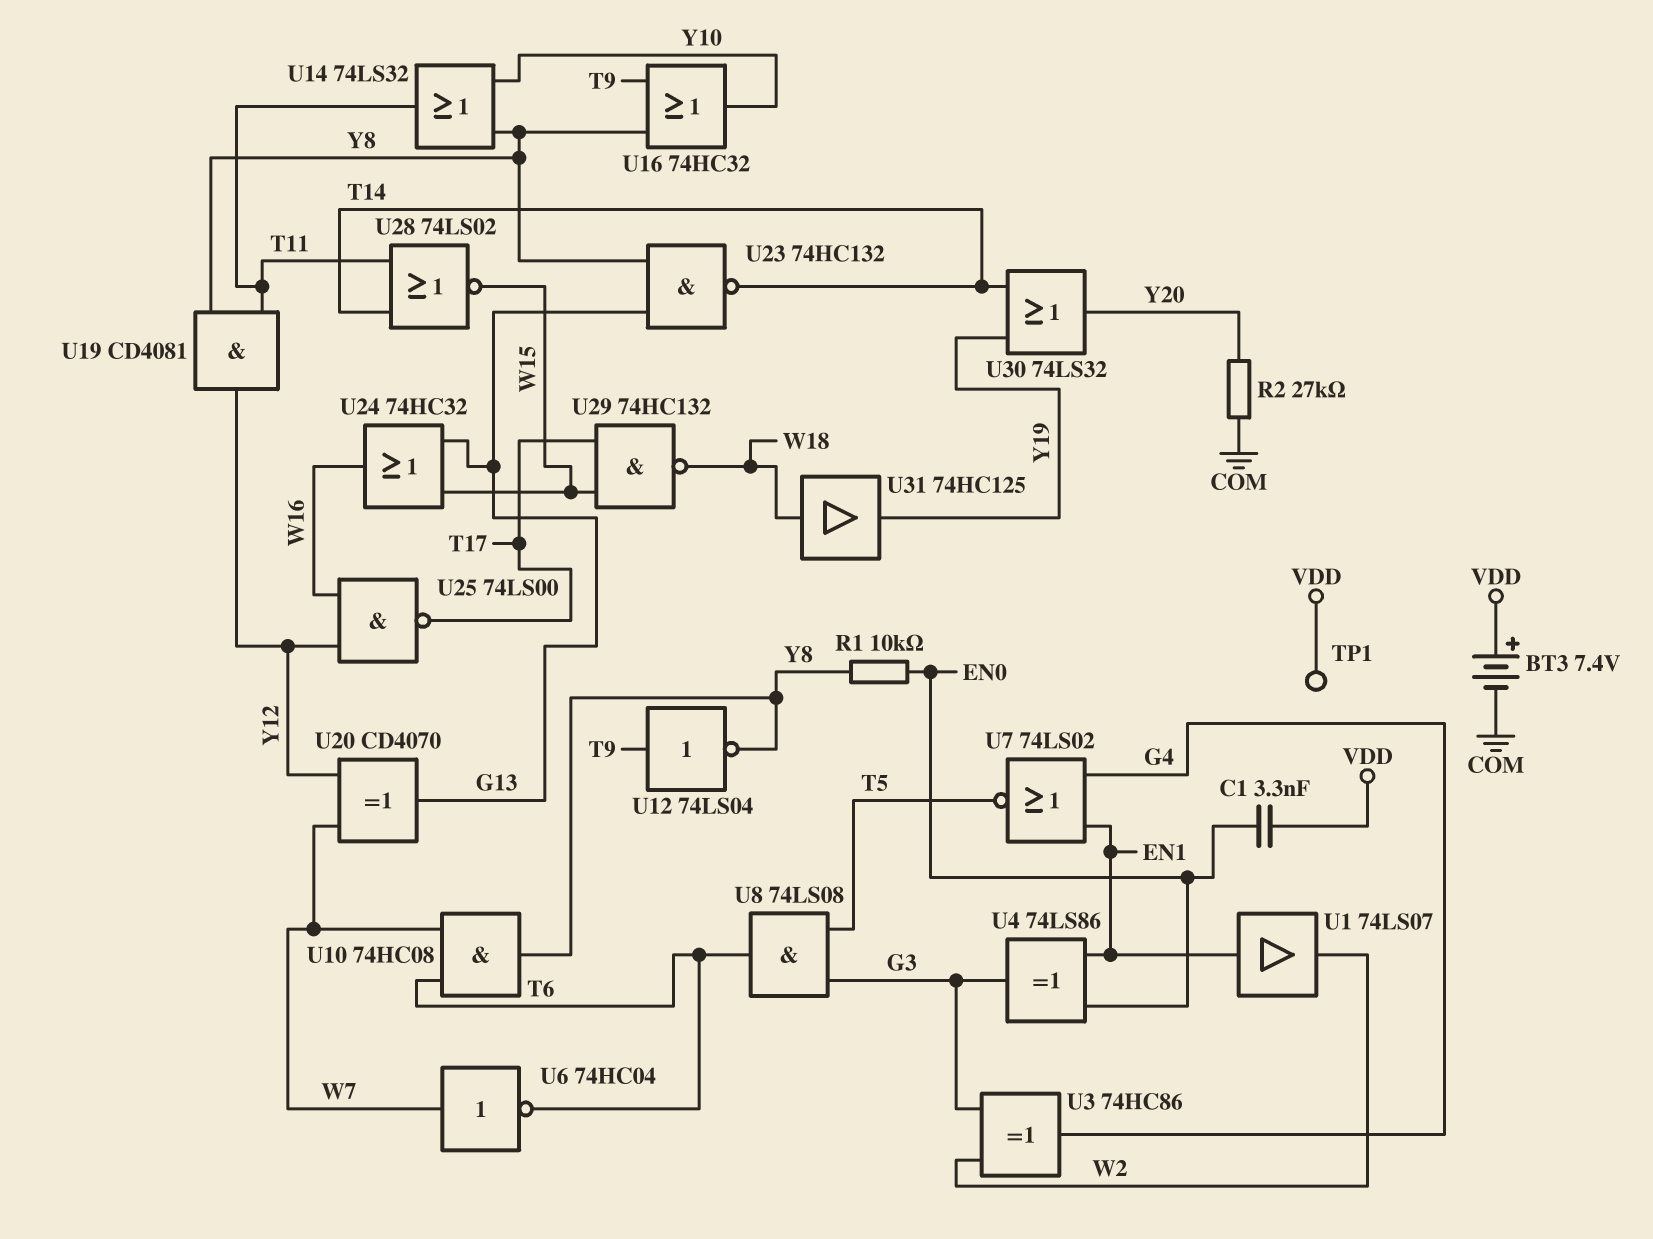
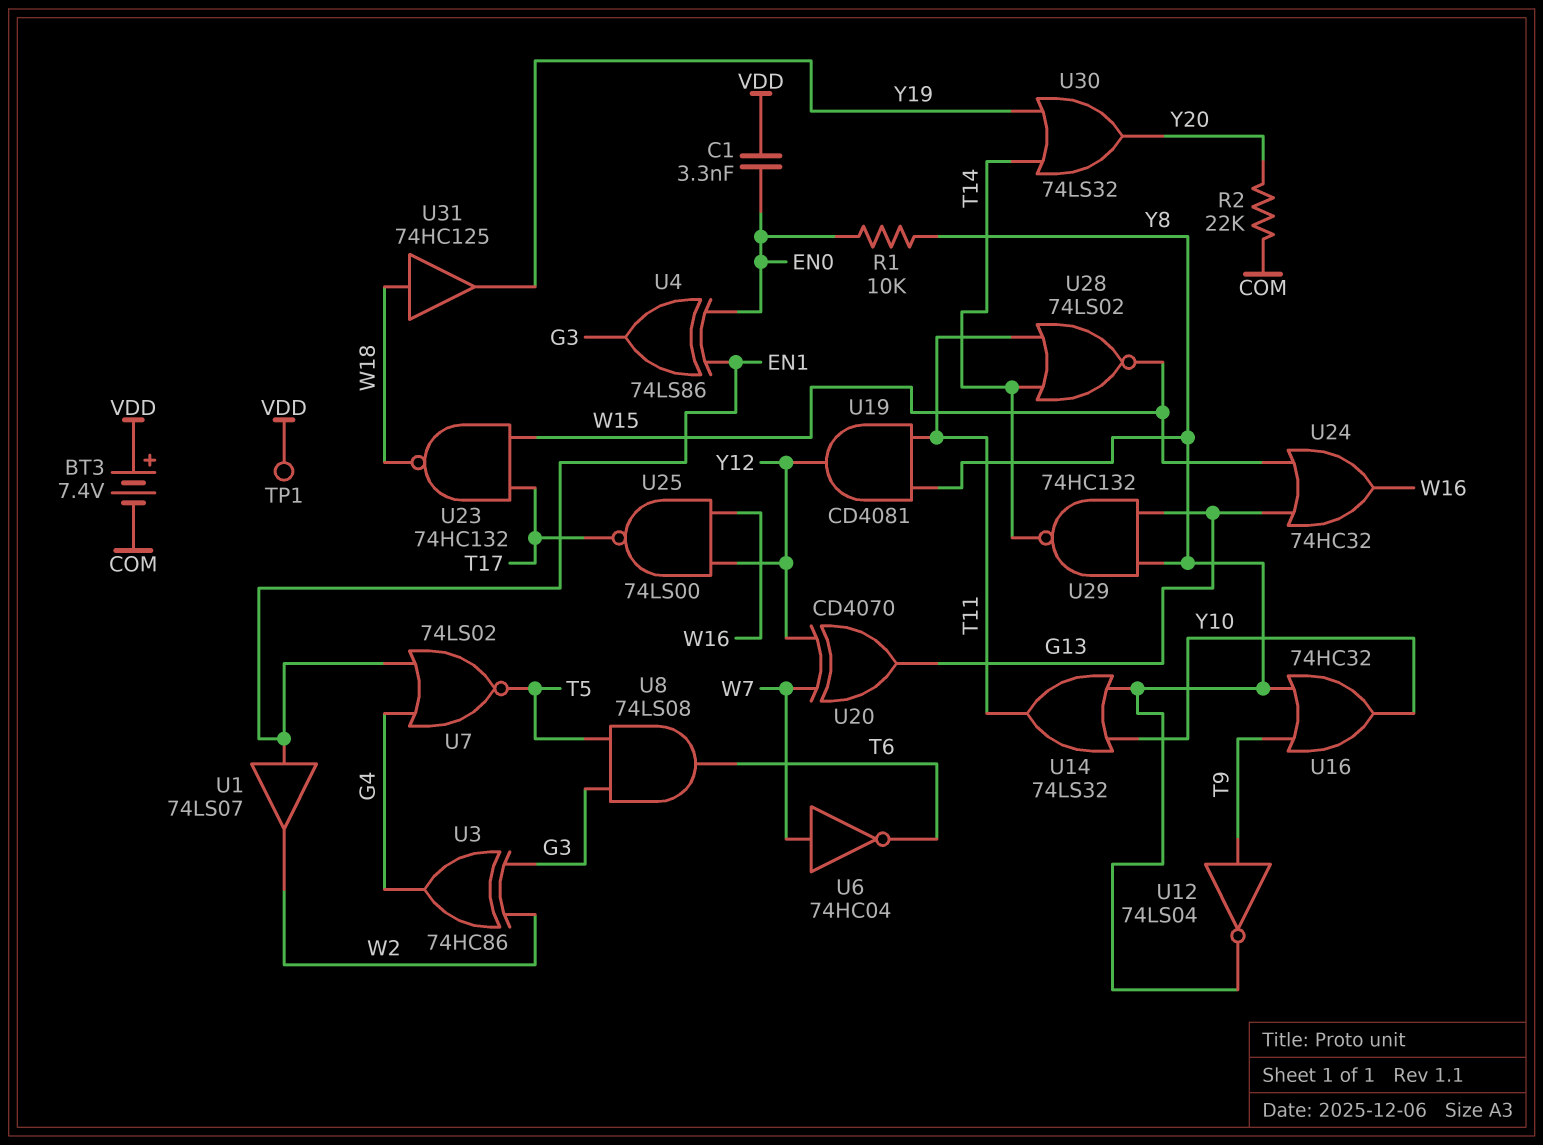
R2: 27k (COM, Y20) -> 22k (COM, Y20)
U10: AND 74HC08 (in T6, in W7, out Y8) -> none
U23: NAND 74HC132 (in G13, in Y8, out T14) -> NAND 74HC132 (in T17, in W15, out W18)
U29: NAND 74HC132 (in T17, in W15, out W18) -> NAND 74HC132 (in G13, in Y8, out T14)

